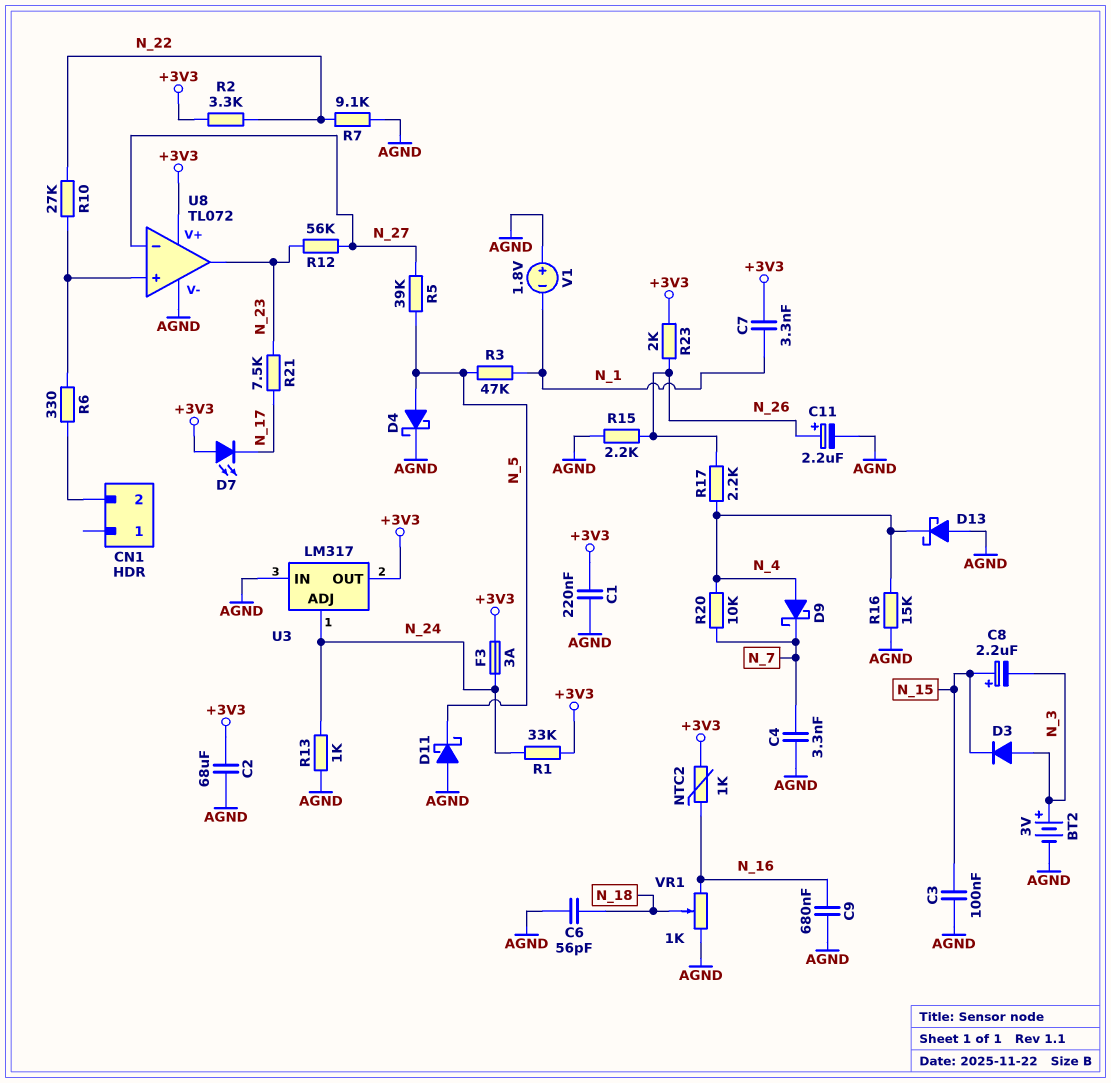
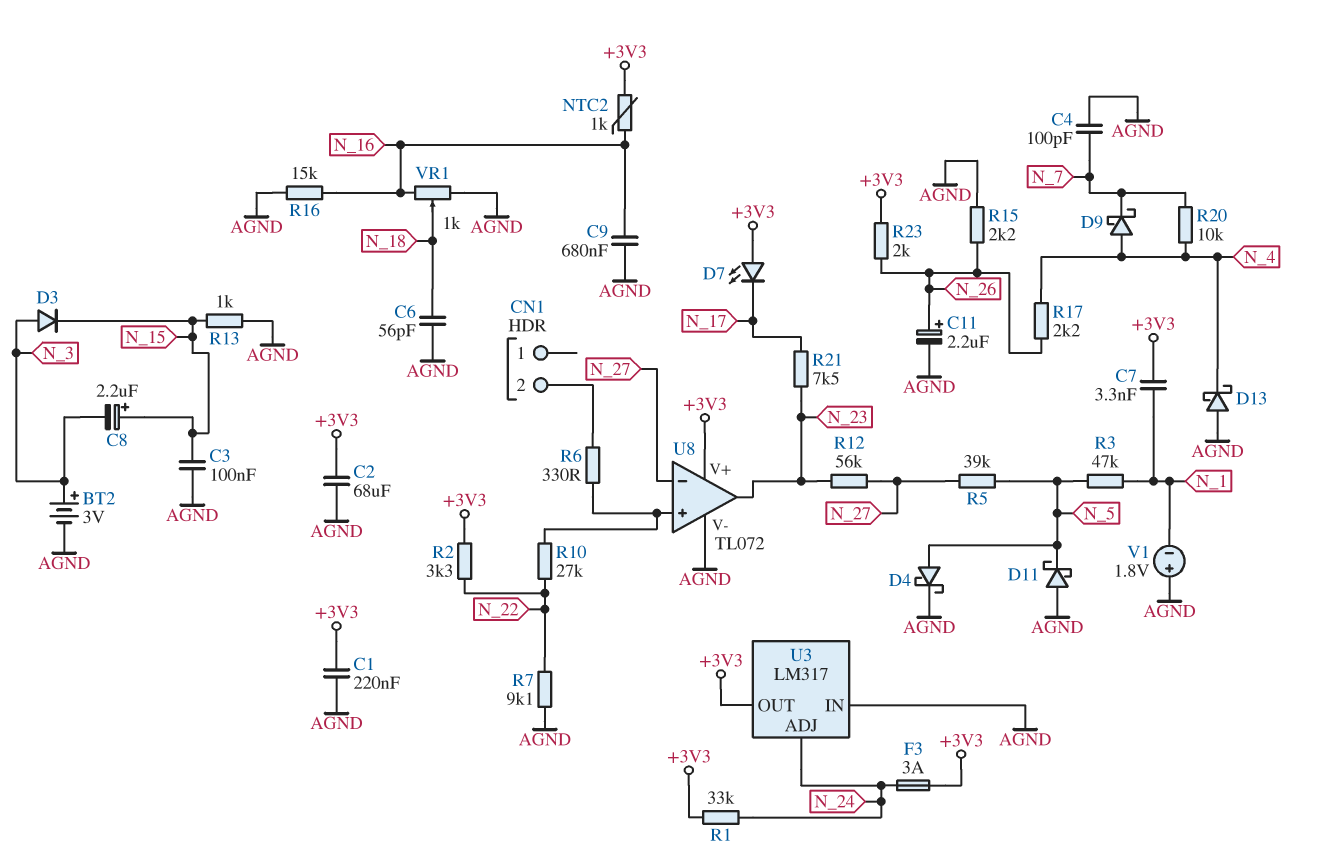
C4: 3.3nF (AGND, N_7) -> 100pF (AGND, N_7)
R13: 1k (AGND, N_24) -> 1k (AGND, N_15)
R16: 15k (AGND, N_4) -> 15k (AGND, N_16)

